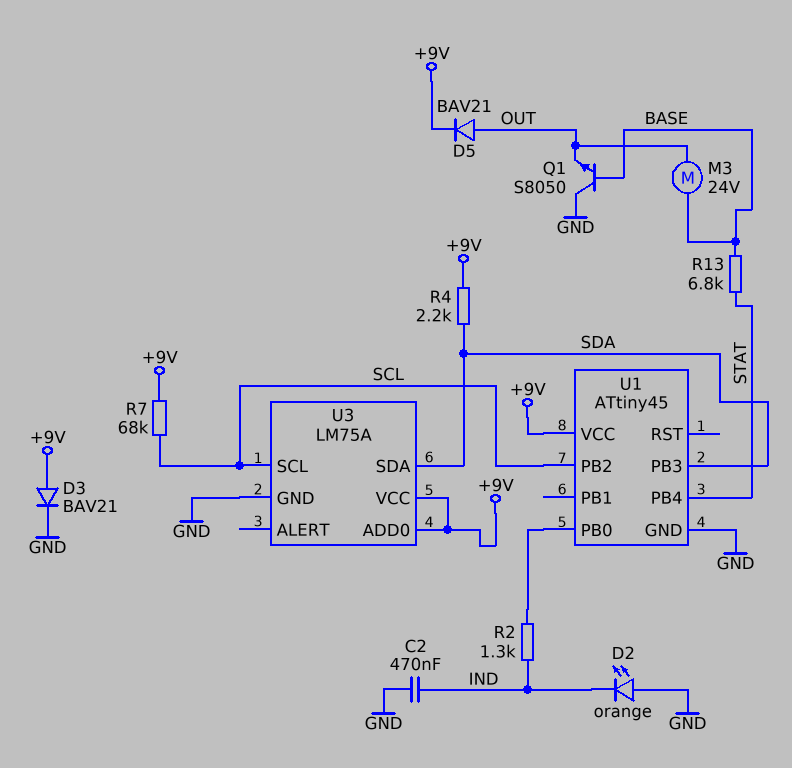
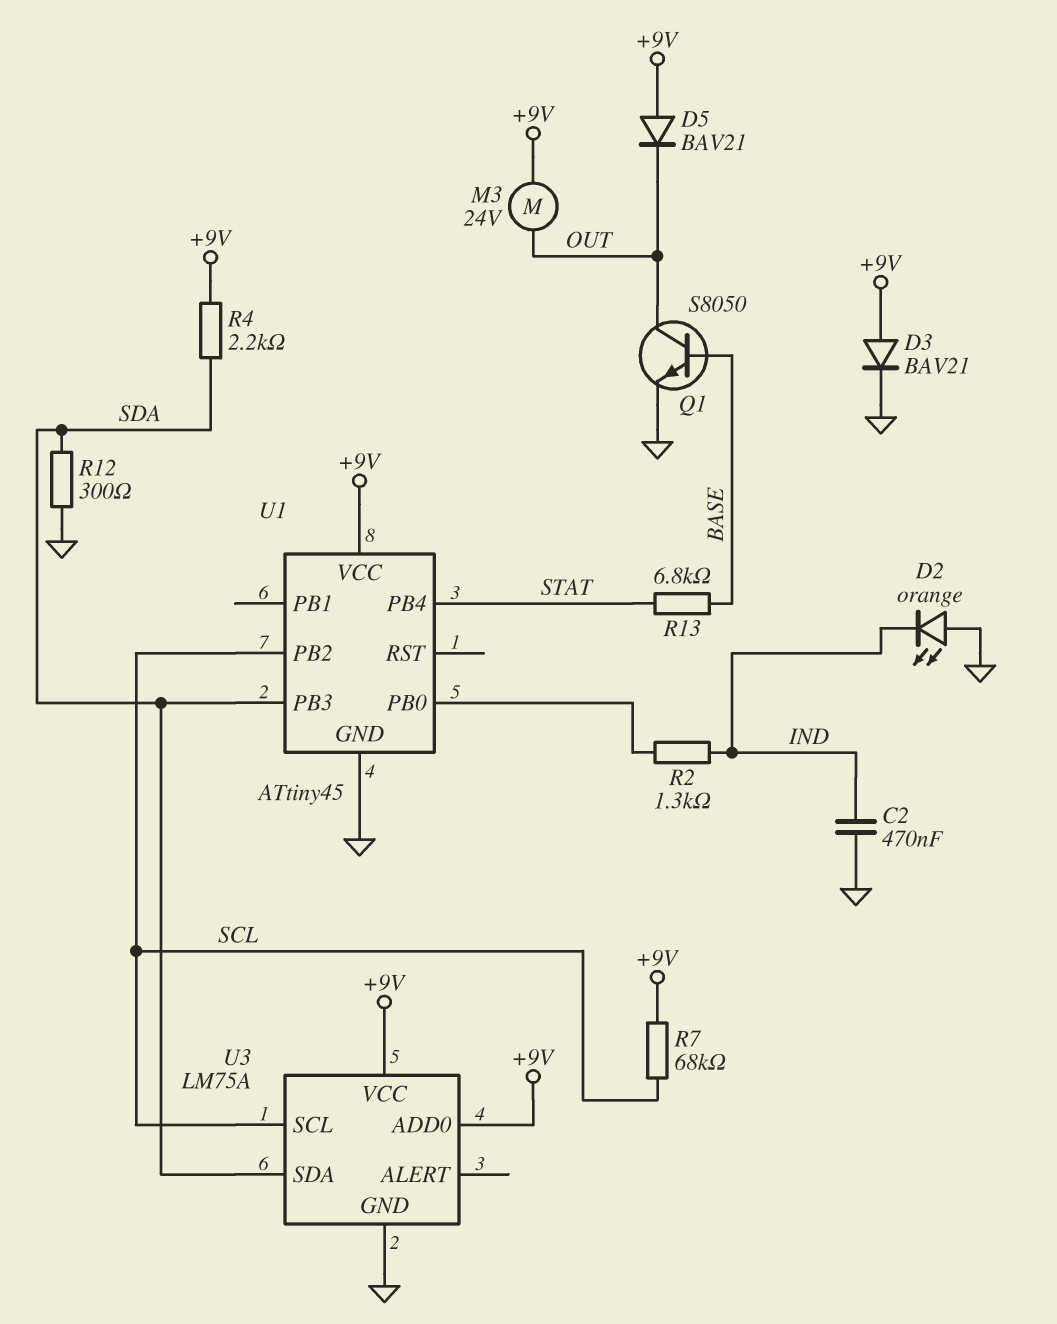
D5: diode BAV21 (A OUT, K +9V) -> diode BAV21 (A +9V, K OUT)
M3: motor 24V (BASE, OUT) -> motor 24V (+9V, OUT)
Q1: NPN S8050 (B BASE, C GND, E OUT) -> NPN S8050 (B BASE, C OUT, E GND)
R12: none -> 300 (GND, SDA)

